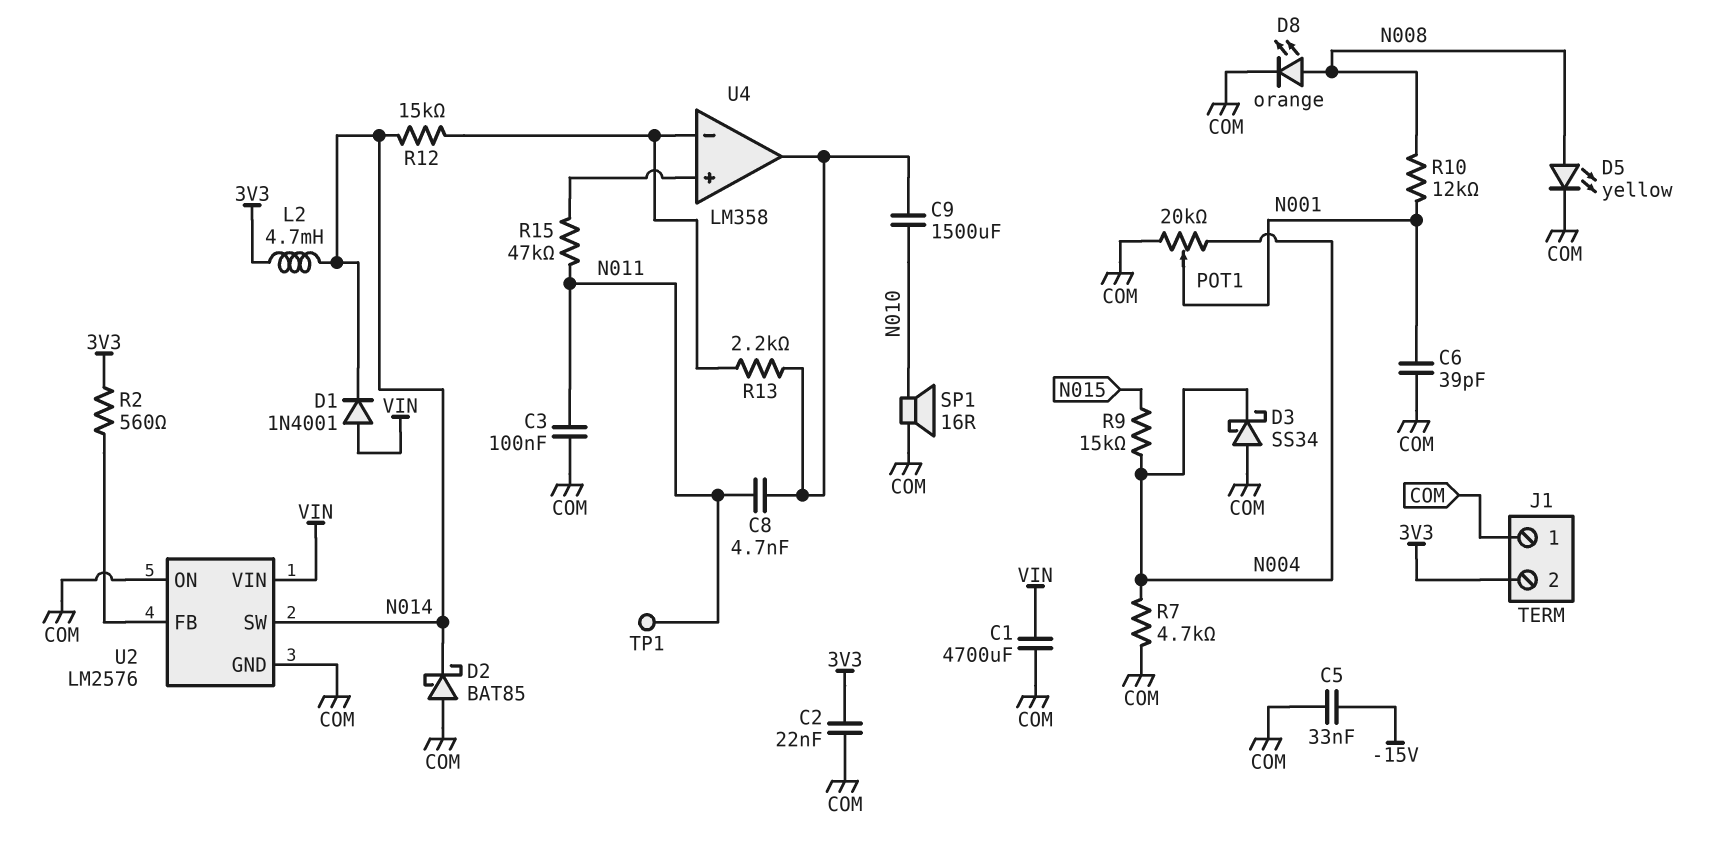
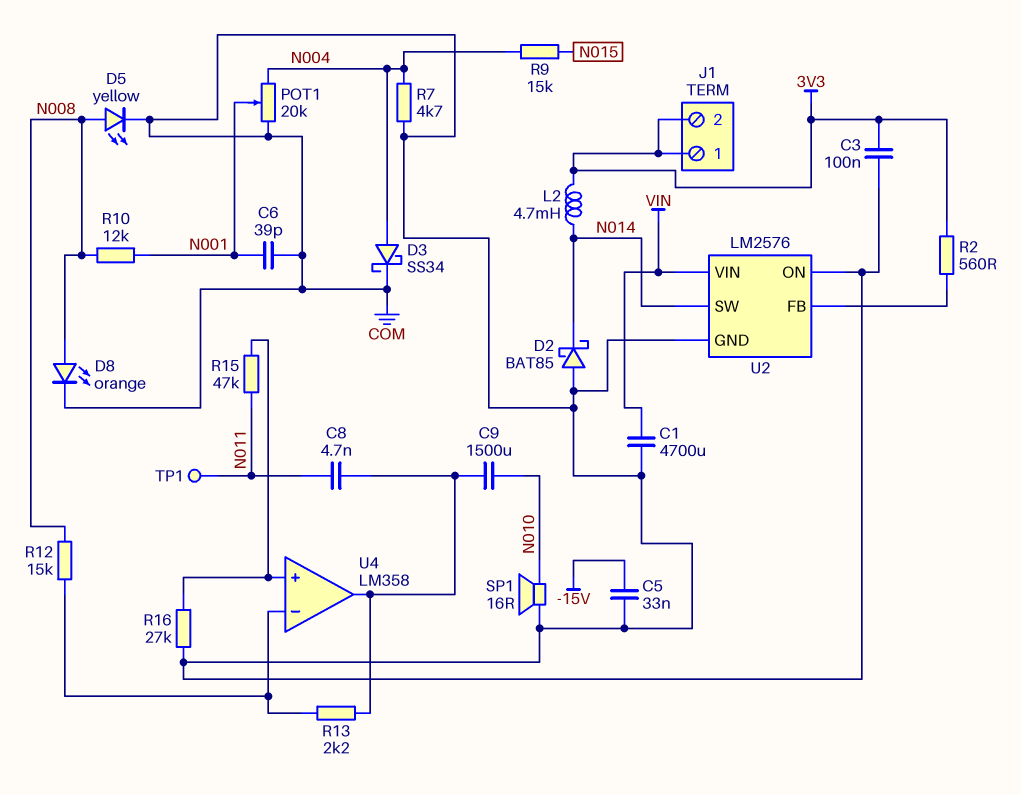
C2: 22nF (3V3, COM) -> none
C3: 100nF (COM, N011) -> 100nF (3V3, COM)
D1: diode 1N4001 (A VIN, K N014) -> none
D3: schottky SS34 (A COM, K N004) -> schottky SS34 (A N004, K COM)
J1 pin 1: COM -> 3V3
R12: 15k (N014, U4/in-) -> 15k (N008, U4/in-)
R16: none -> 27k (COM, U4/in+)

